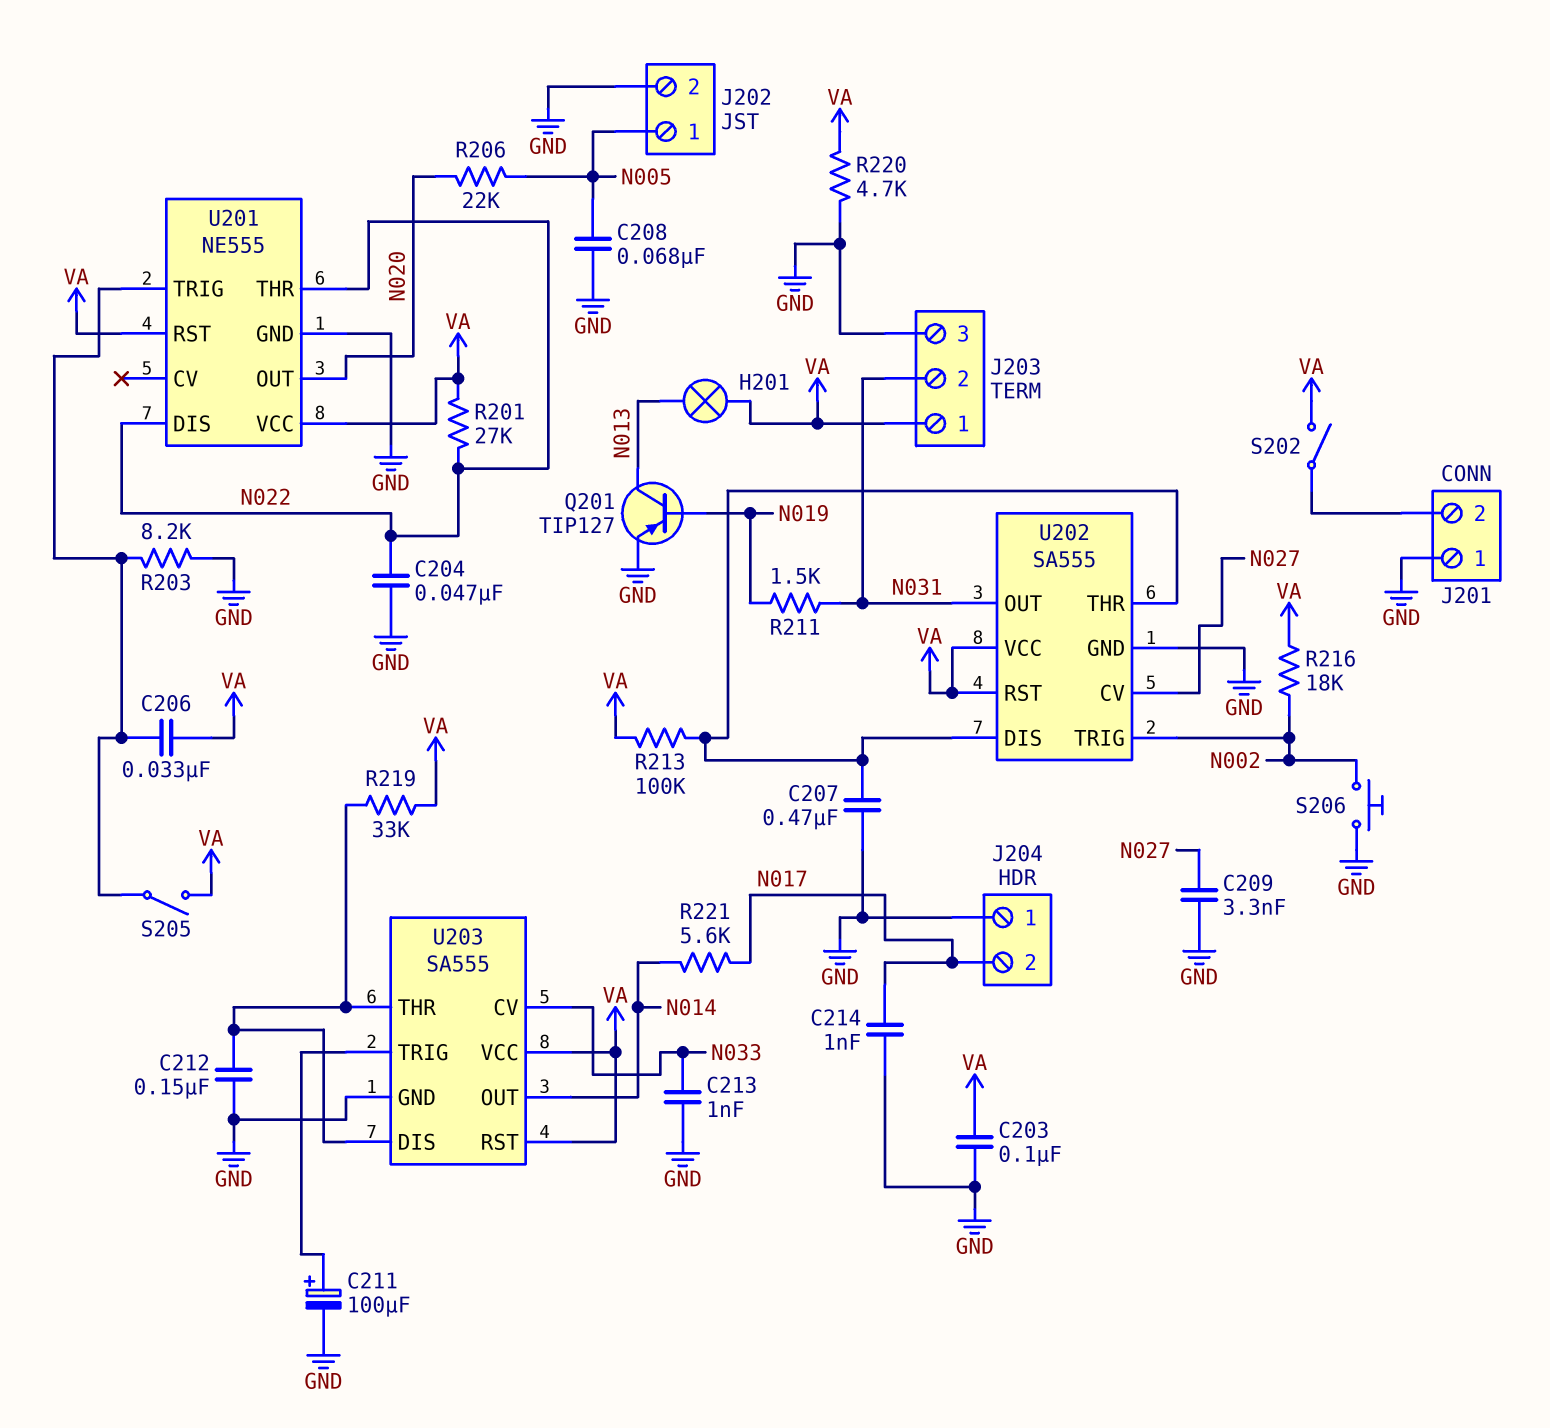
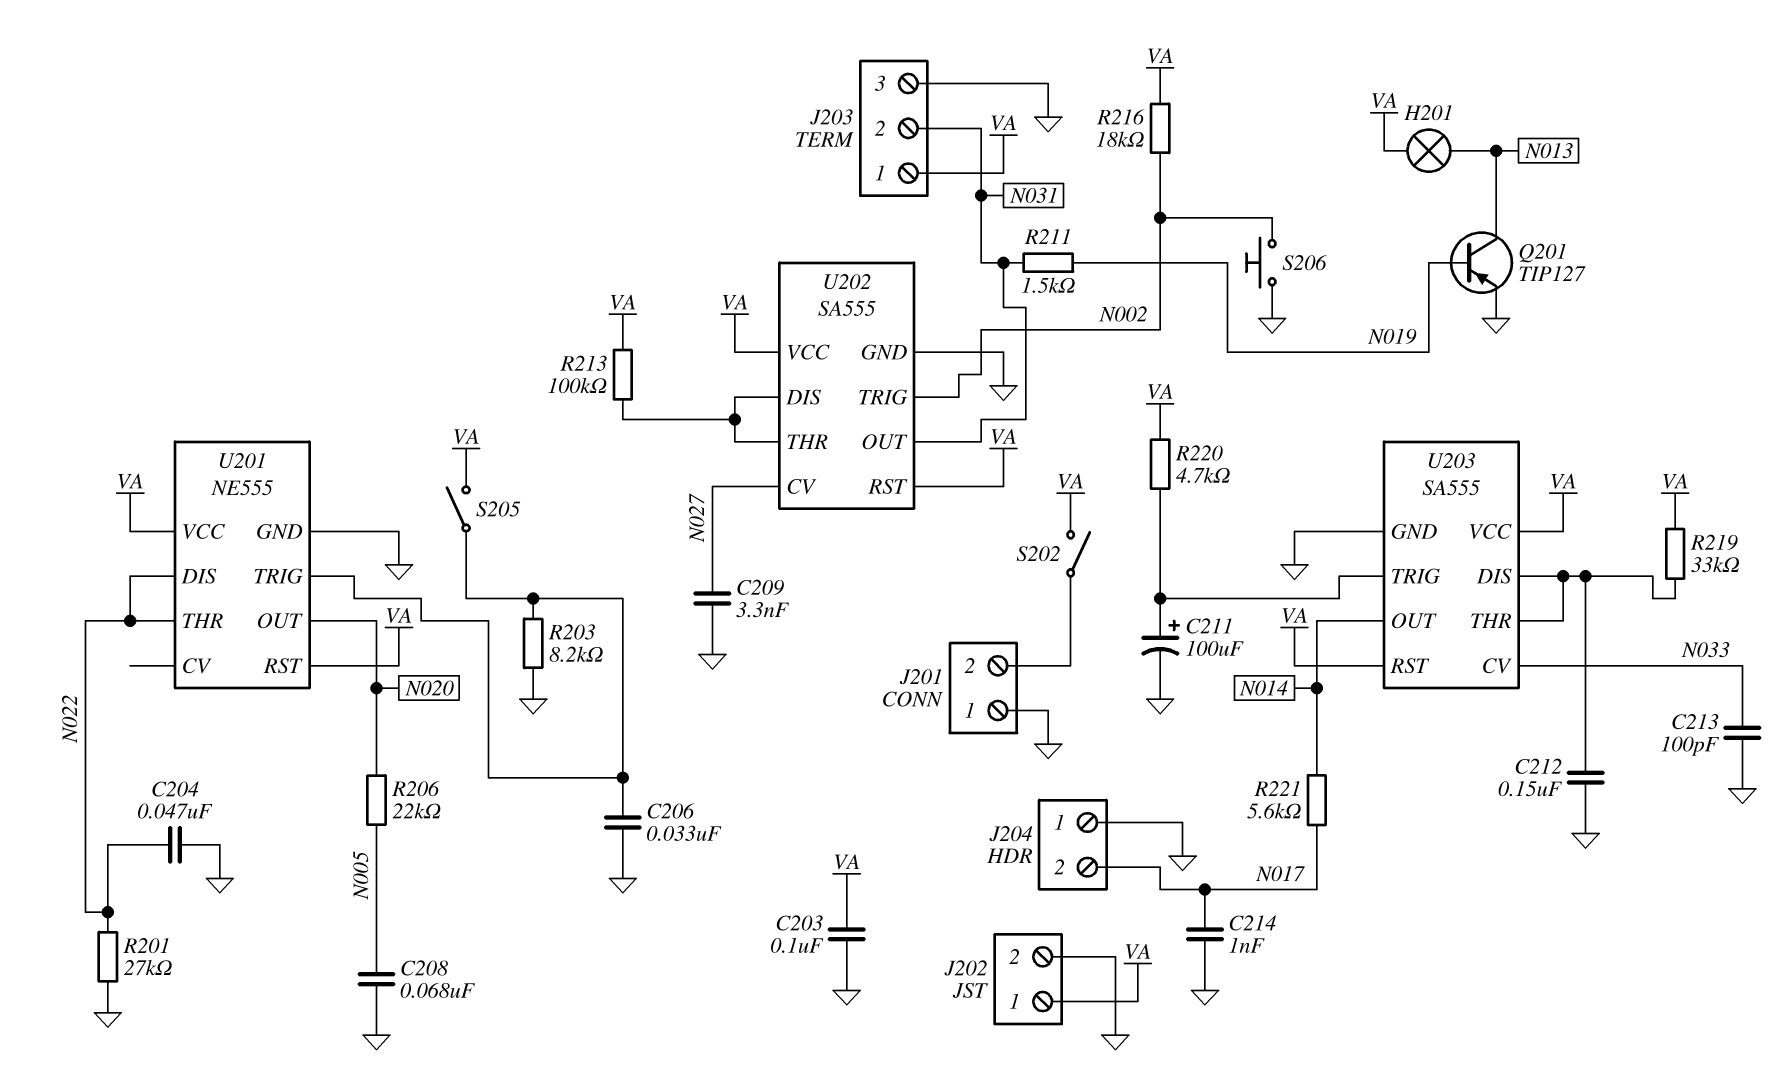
C206: 33nF (U201/TRIG, VA) -> 33nF (GND, U201/TRIG)
C207: 470nF (GND, U202/DIS) -> none
C213: 1nF (GND, N033) -> 100pF (GND, N033)
J202 pin 1: N005 -> VA
R201: 27k (N022, VA) -> 27k (GND, N022)
R220: 4.7k (GND, VA) -> 4.7k (U203/TRIG, VA)

